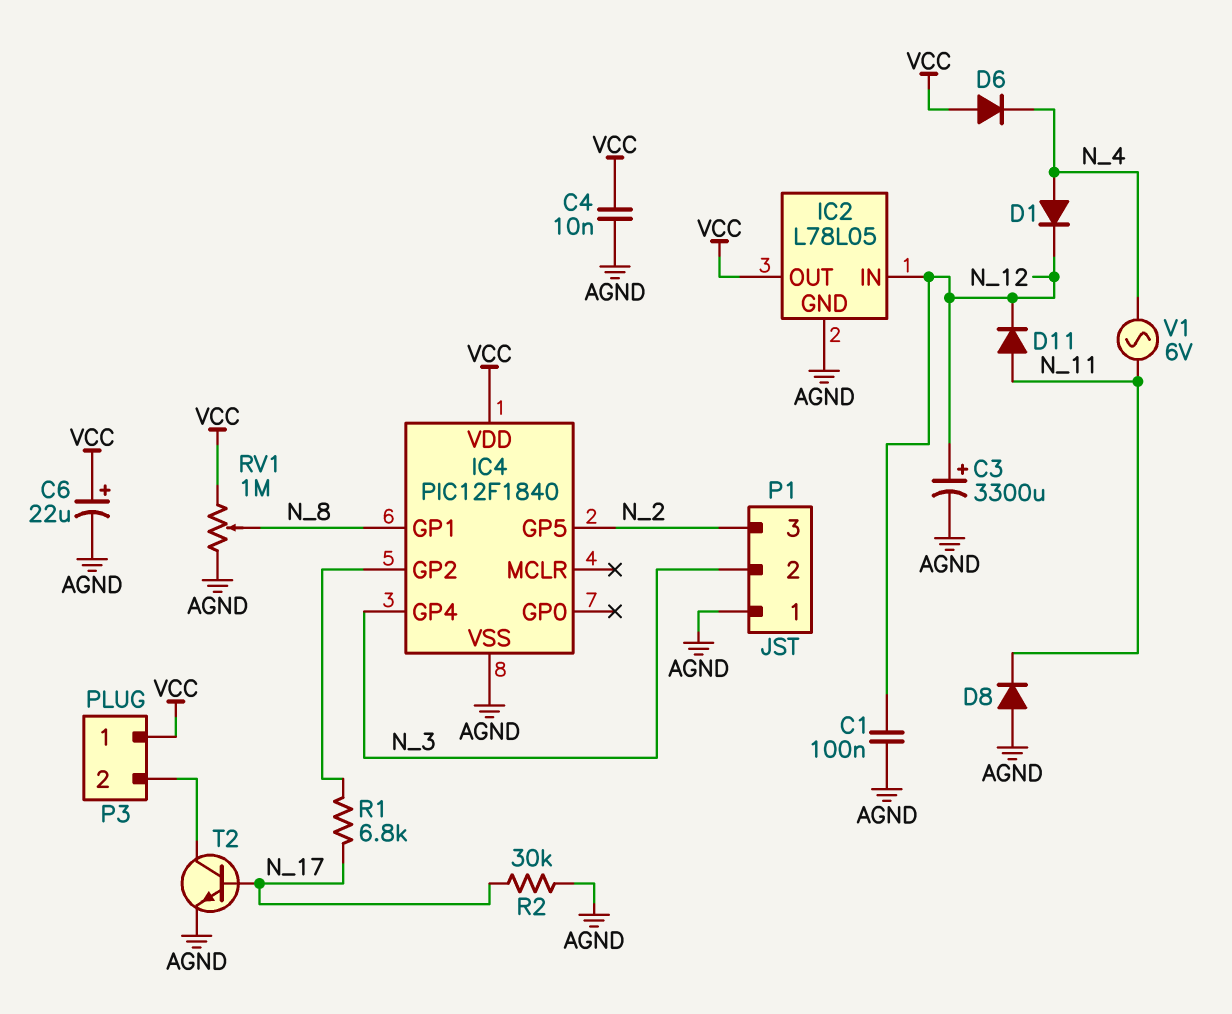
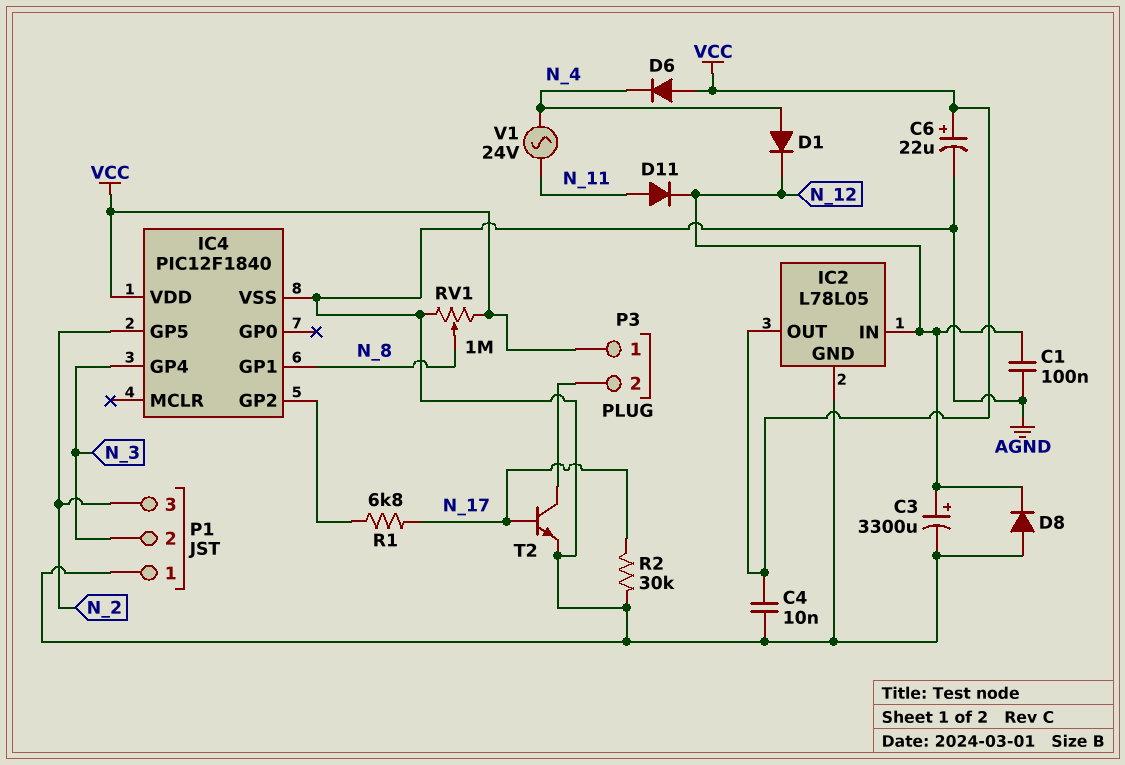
D8: diode (A AGND, K N_11) -> diode (A AGND, K N_12)
V1: AC 6V (N_4, N_11) -> AC 24V (N_4, N_11)

